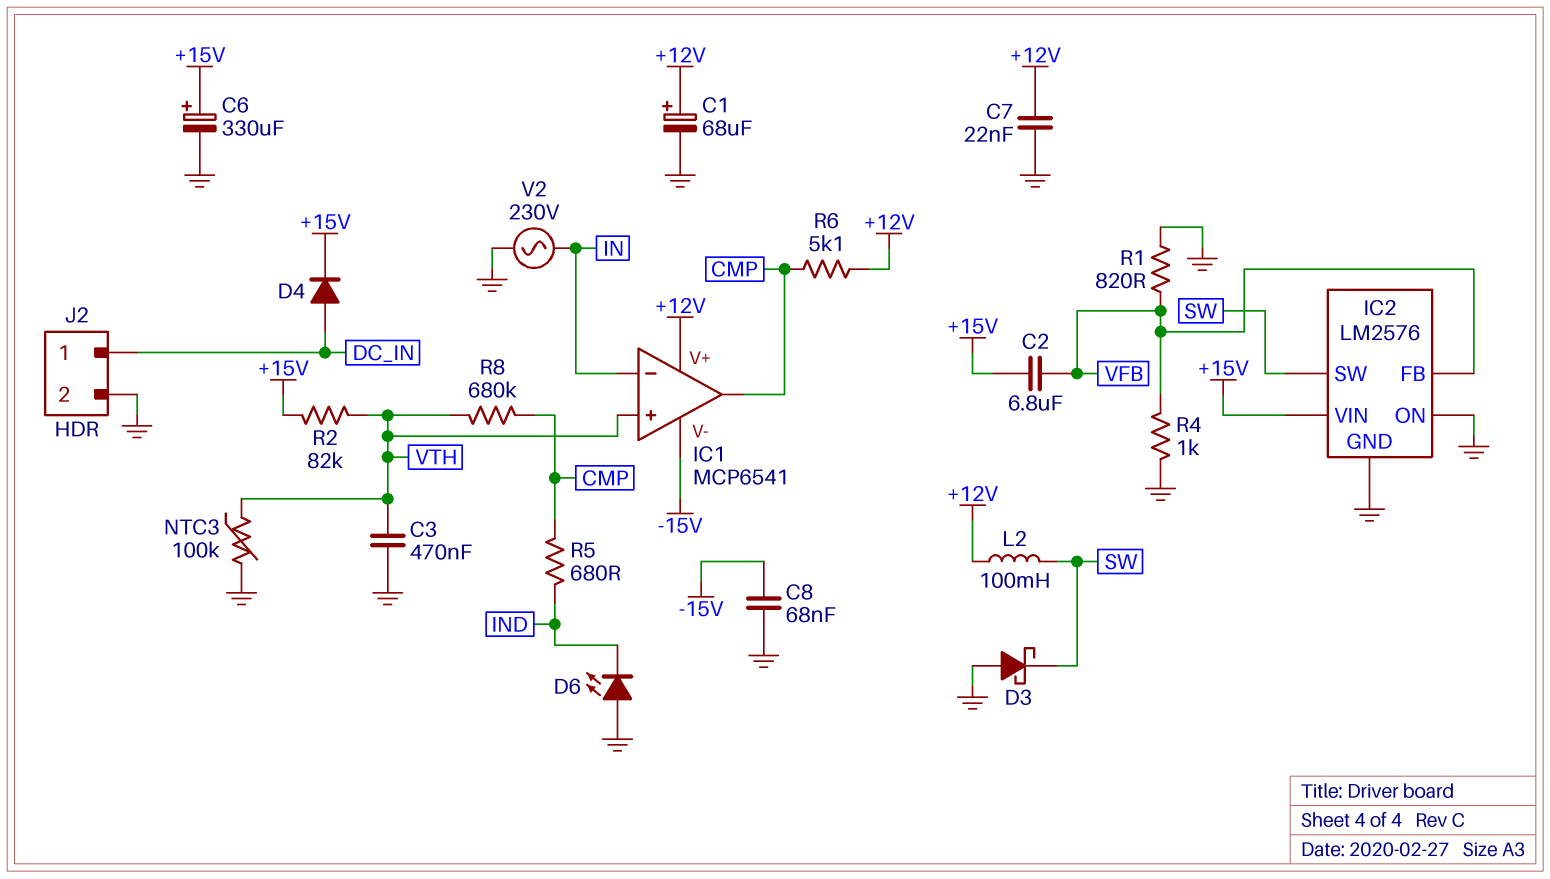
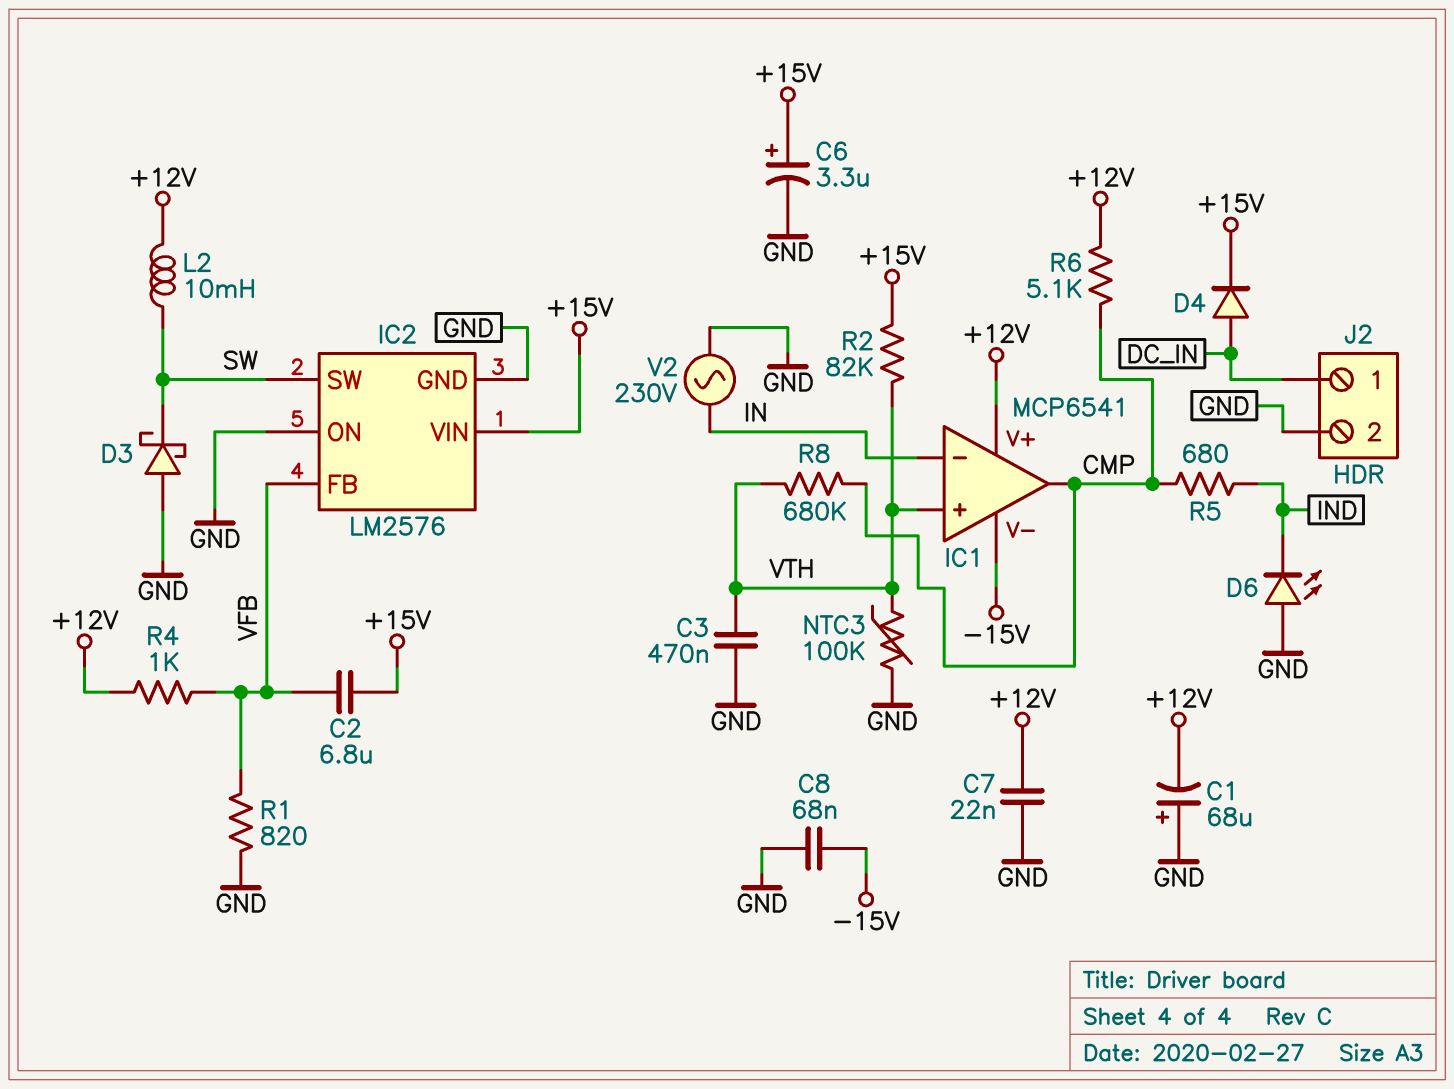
C1: 68uF (plus +12V, minus GND) -> 68uF (plus GND, minus +12V)
C6: 330uF (plus +15V, minus GND) -> 3.3uF (plus +15V, minus GND)
L2: 100mH (+12V, SW) -> 10mH (+12V, SW)
R4: 1k (GND, VFB) -> 1k (+12V, VFB)

